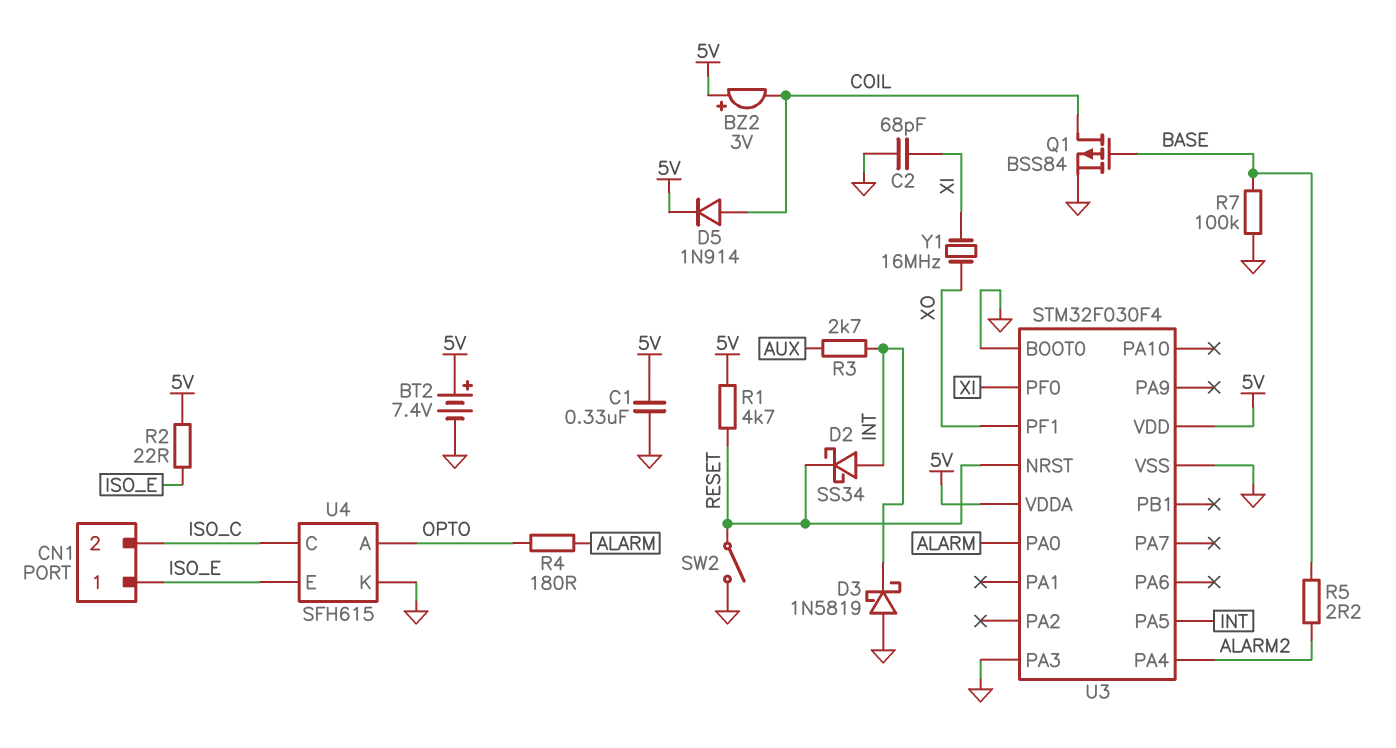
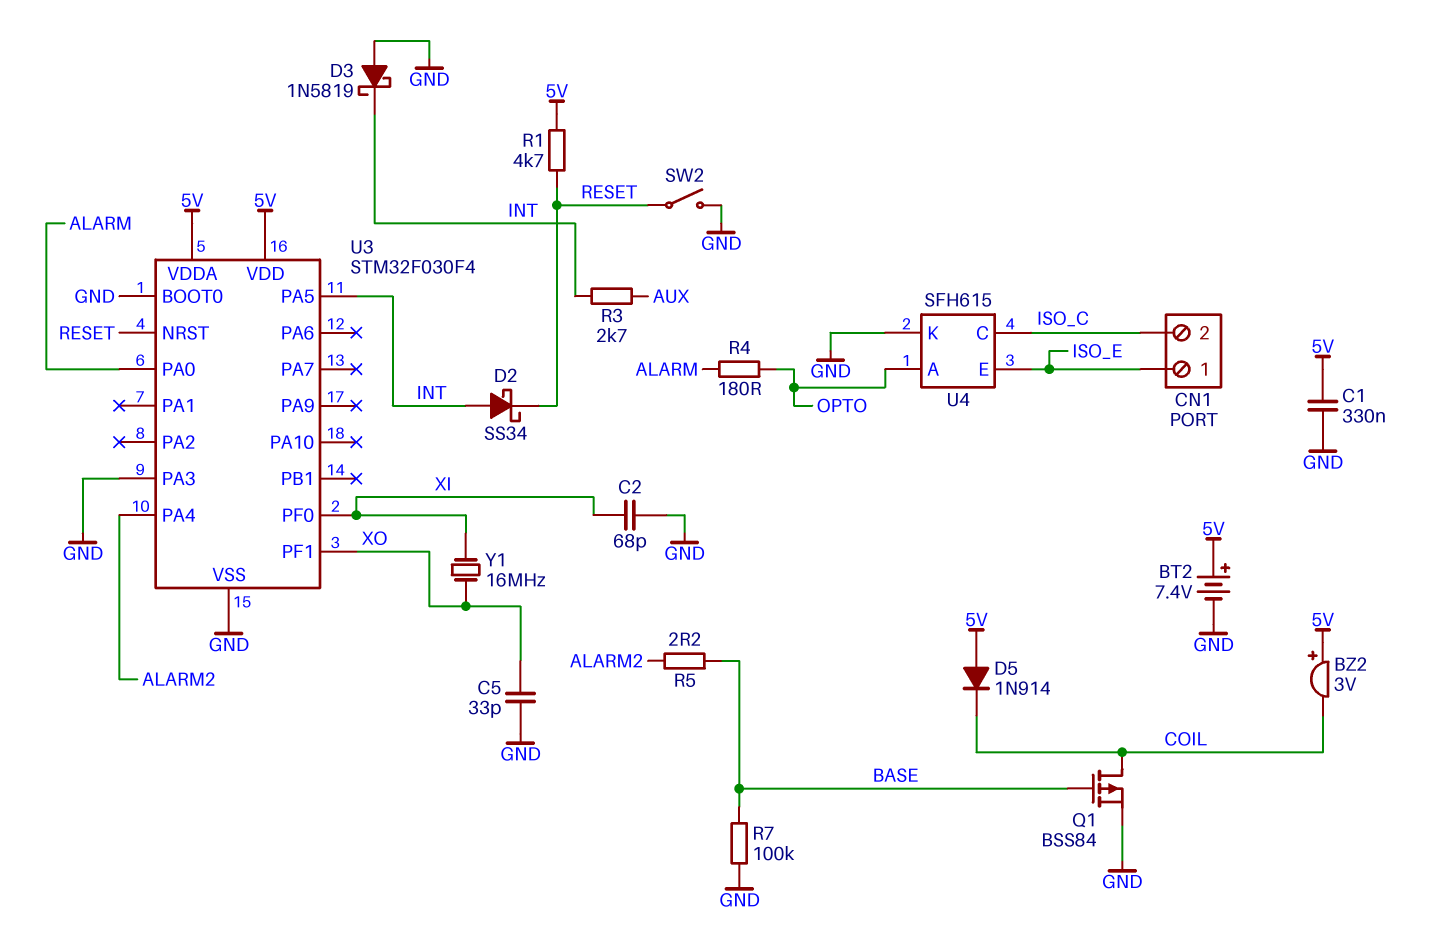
C5: none -> 33pF (GND, XO)
D5: diode 1N914 (A COIL, K 5V) -> diode 1N914 (A 5V, K COIL)
R2: 22 (5V, ISO_E) -> none

